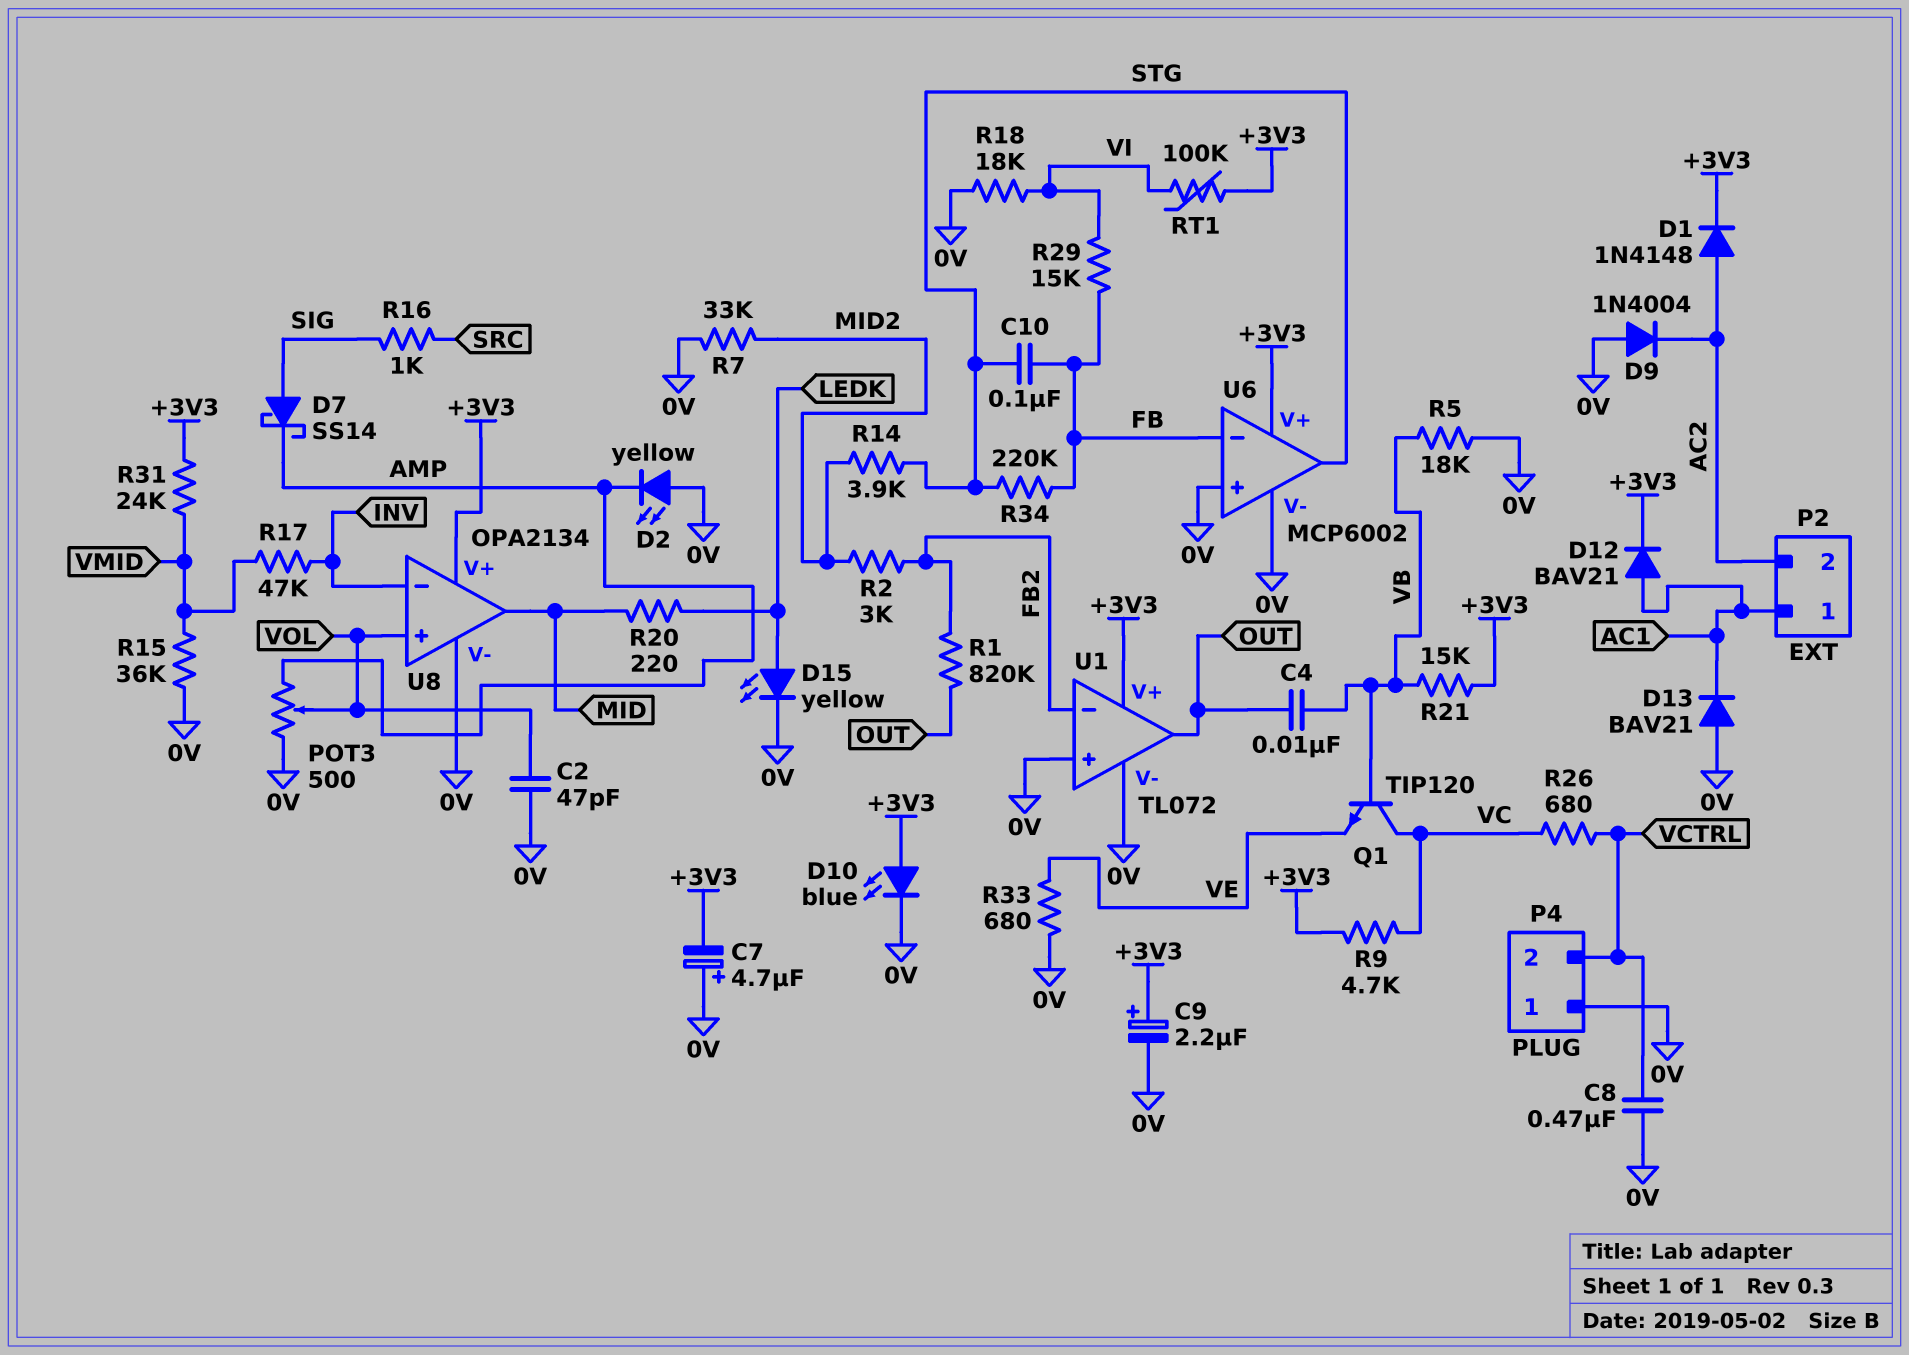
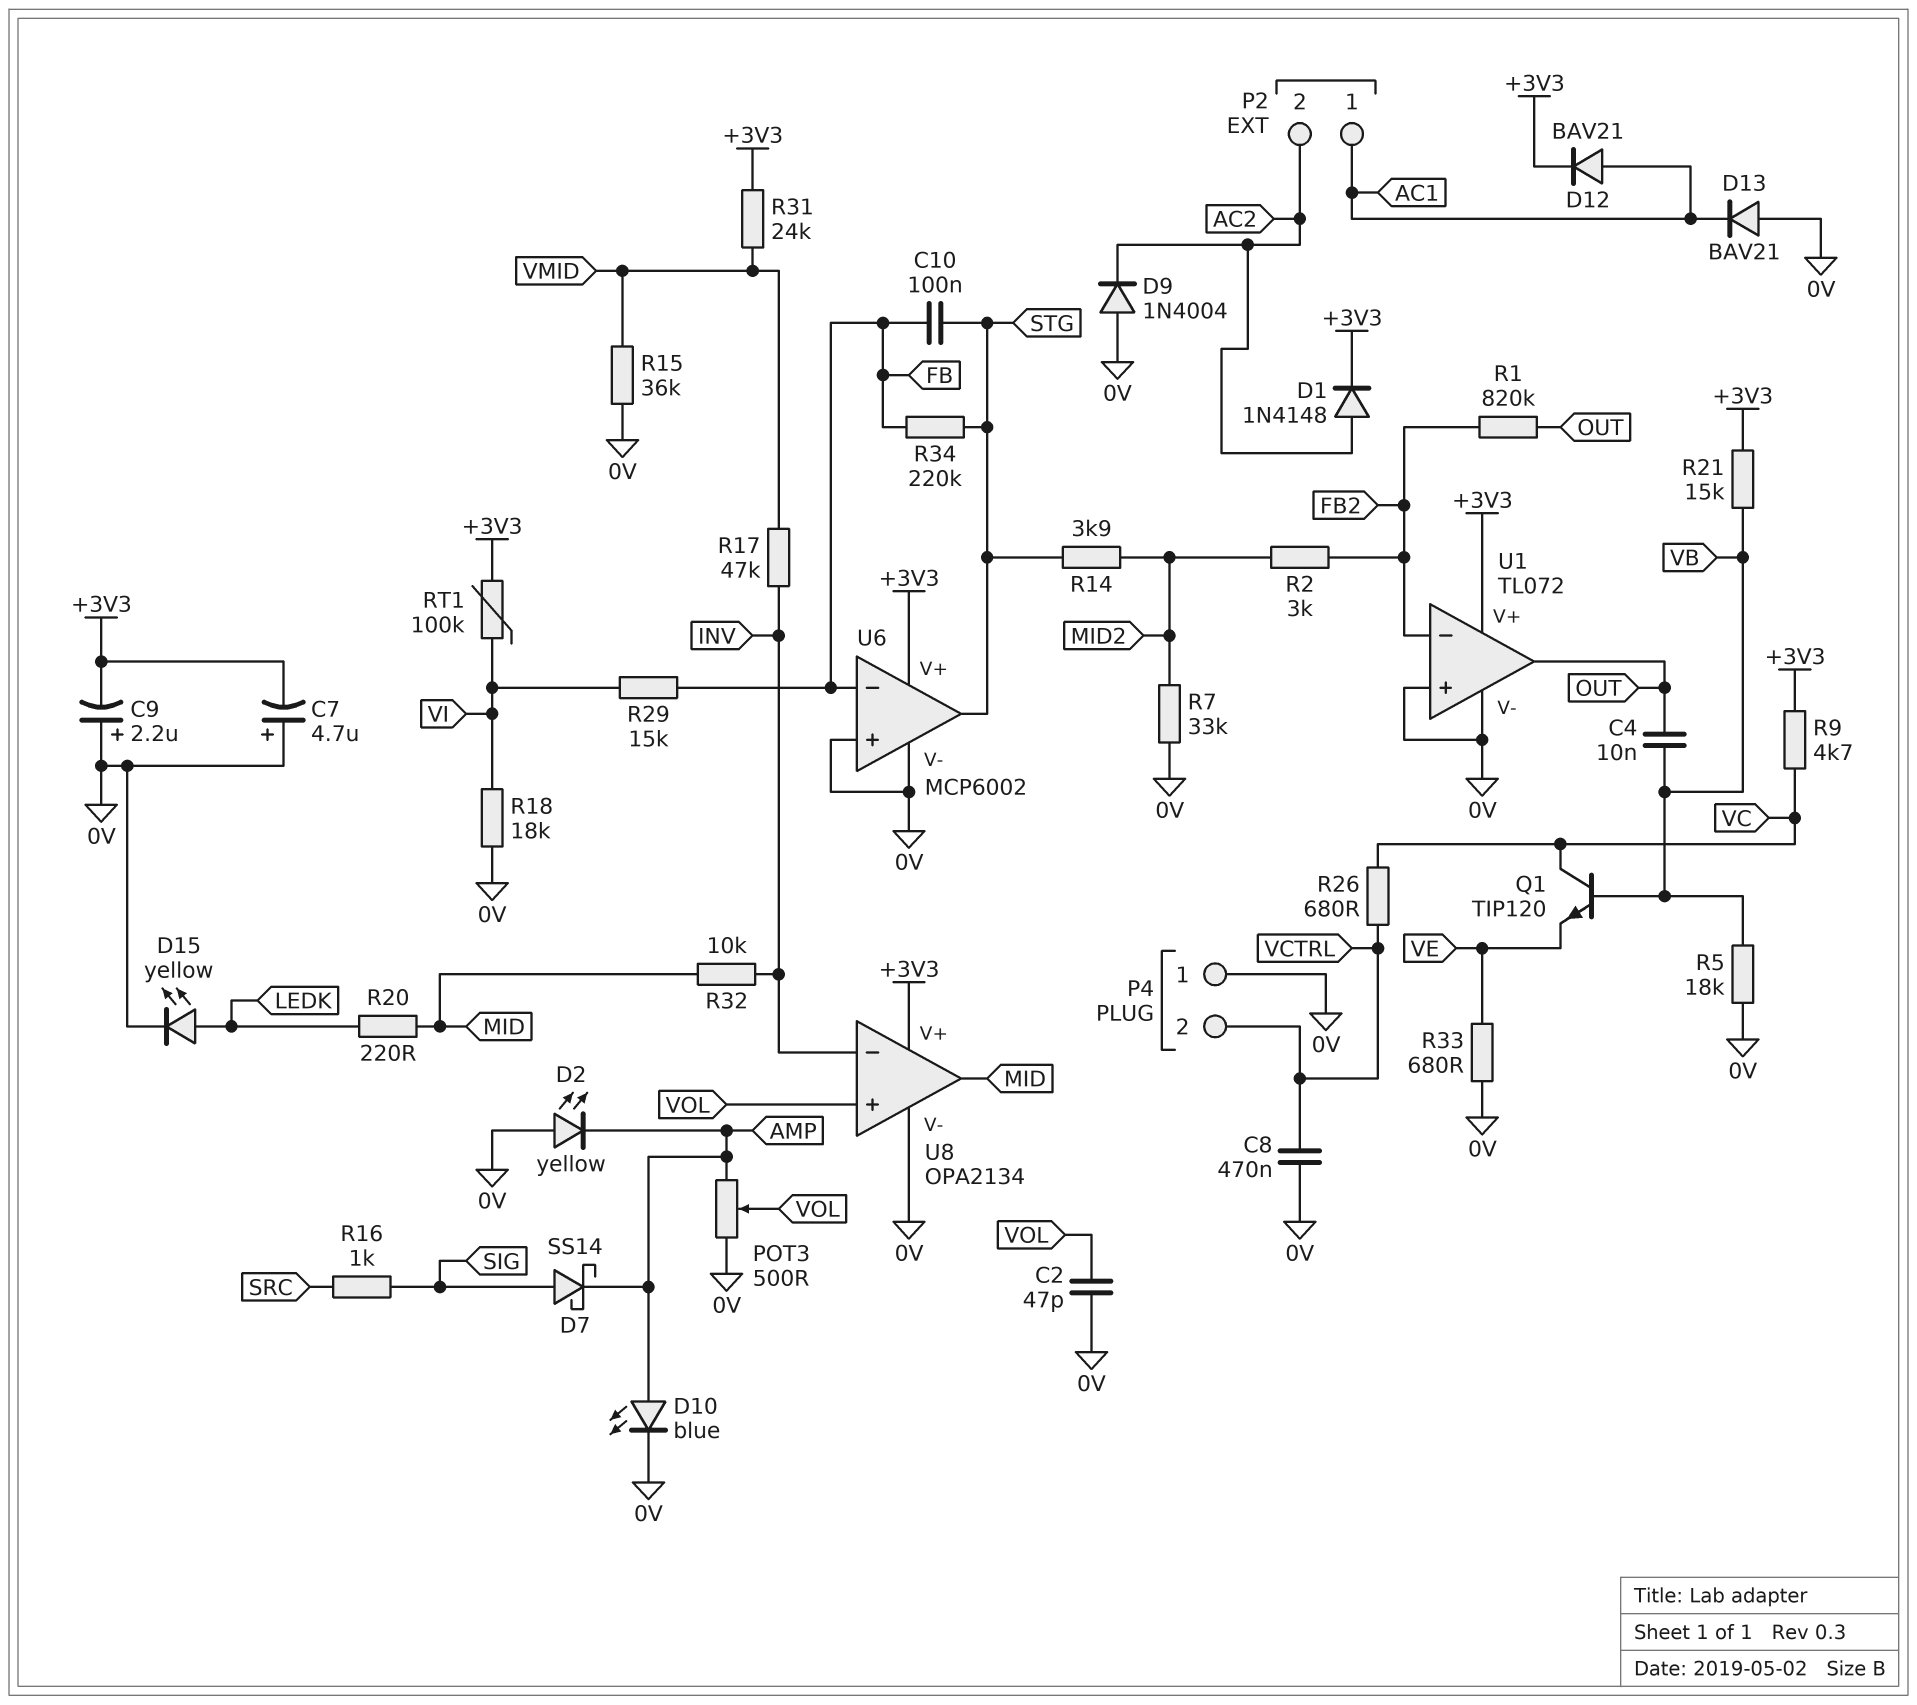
C9: 2.2uF (plus +3V3, minus 0V) -> 2.2uF (plus 0V, minus +3V3)
D10: LED blue (A +3V3, K 0V) -> LED blue (A AMP, K 0V)
R32: none -> 10k (INV, MID)

